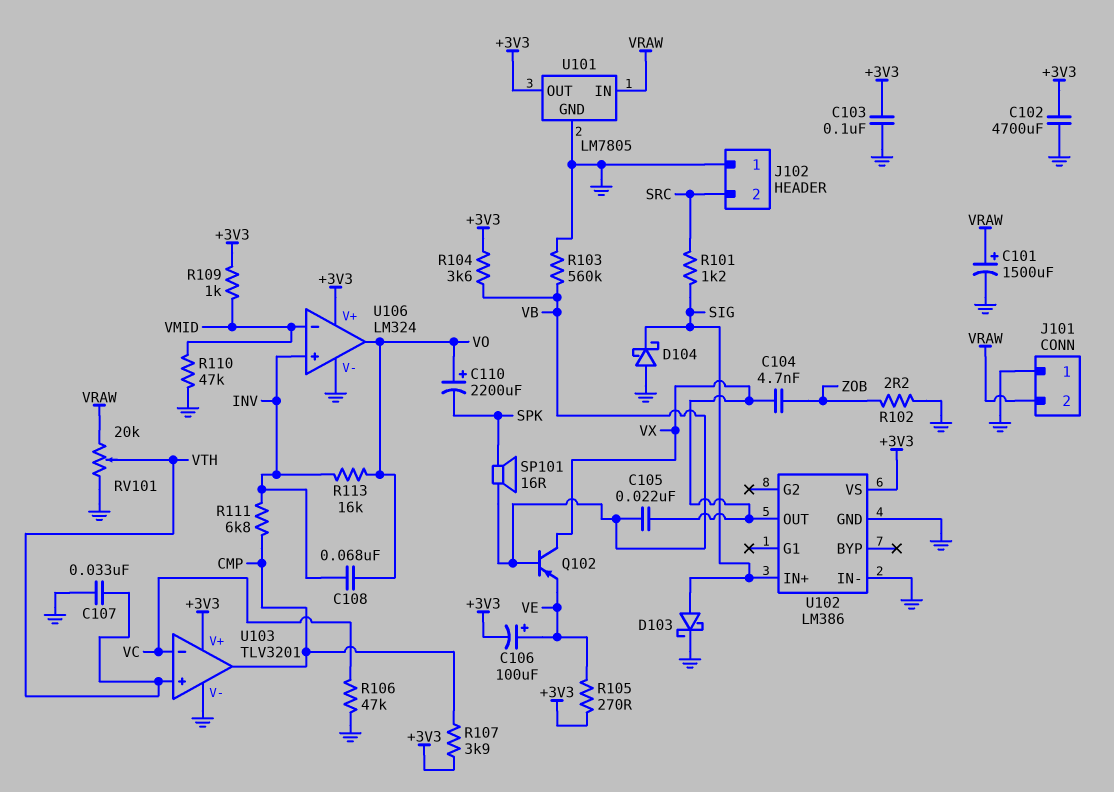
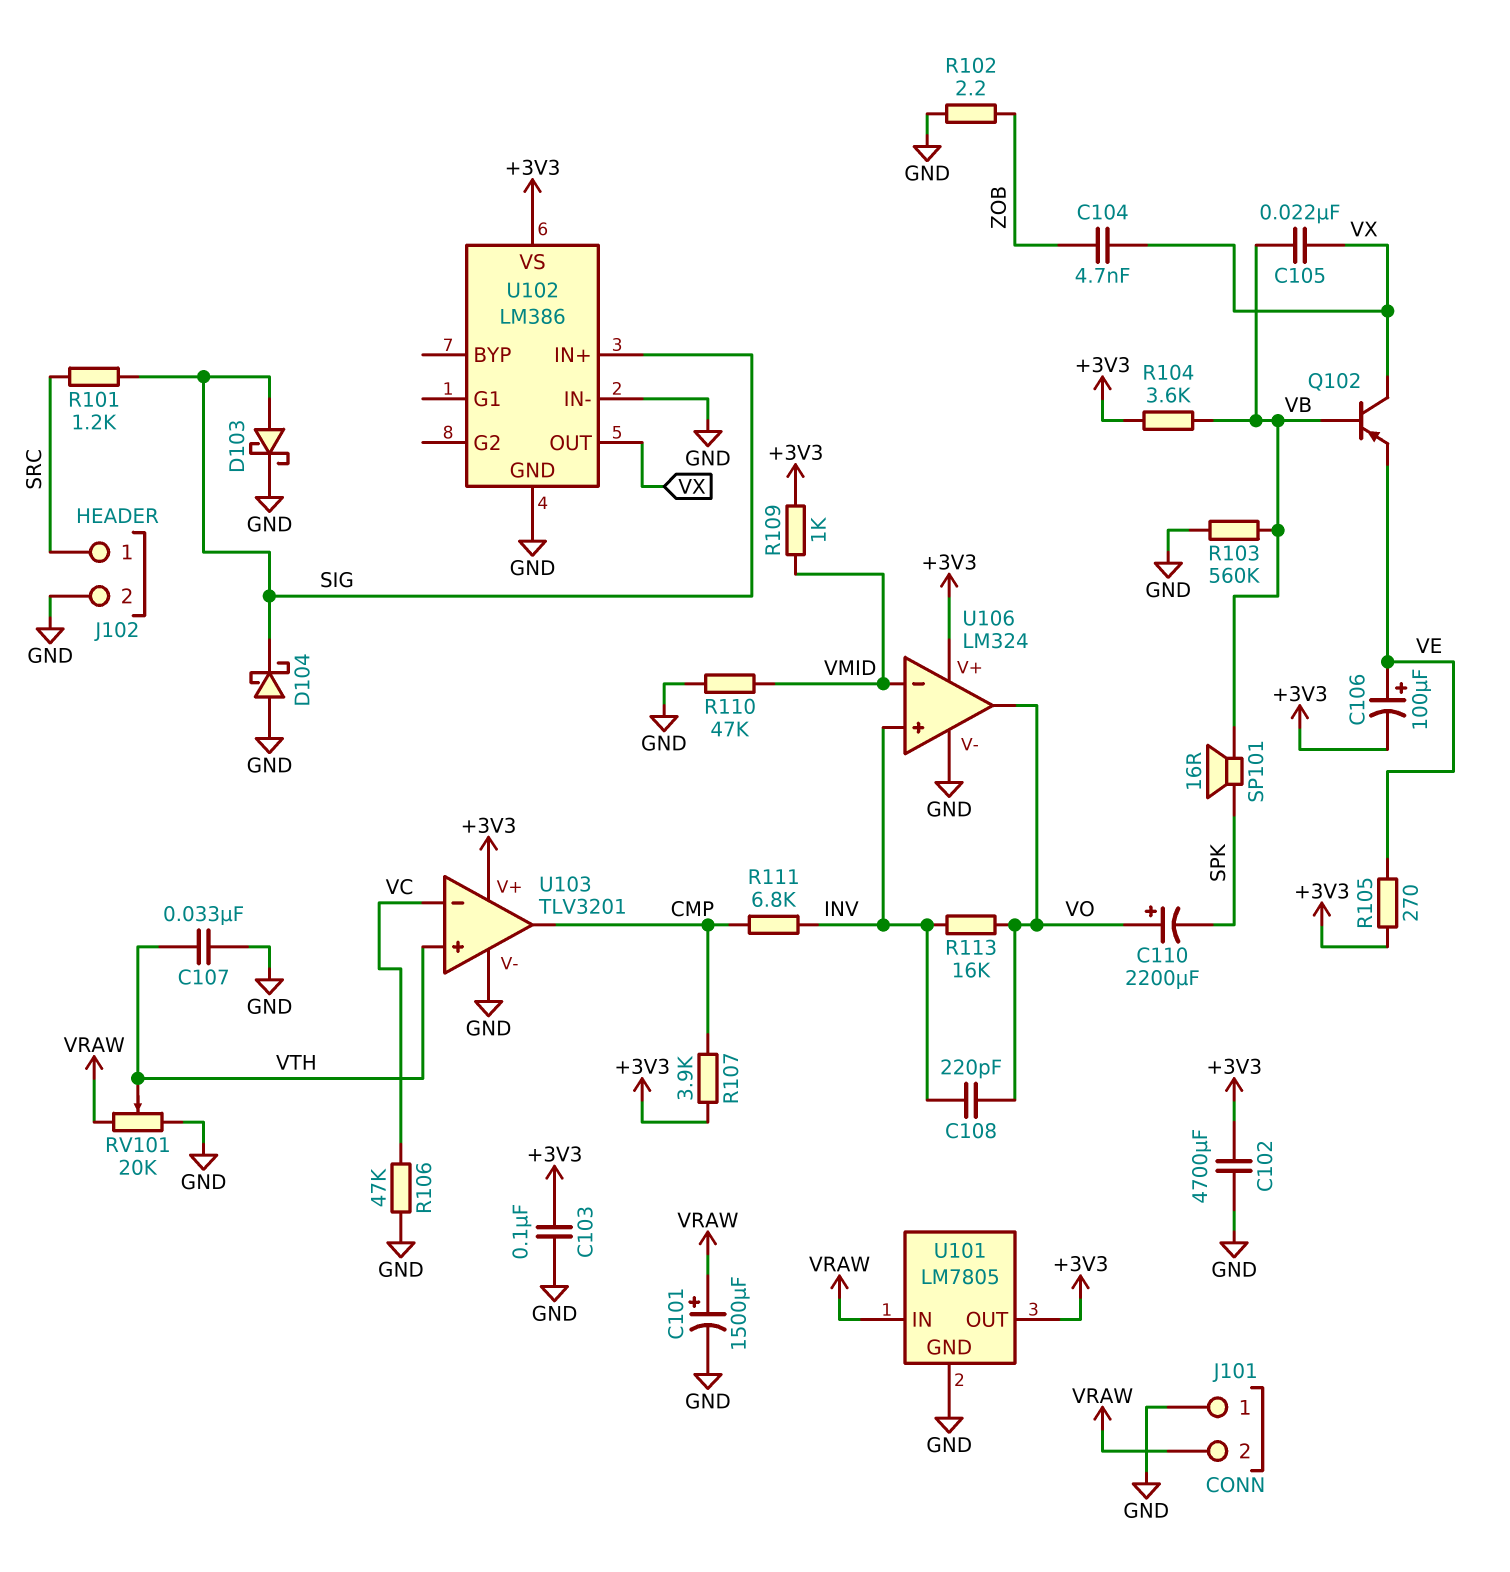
C108: 68nF (INV, VO) -> 220pF (INV, VO)
J102 pin 1: GND -> SRC
J102 pin 2: SRC -> GND

